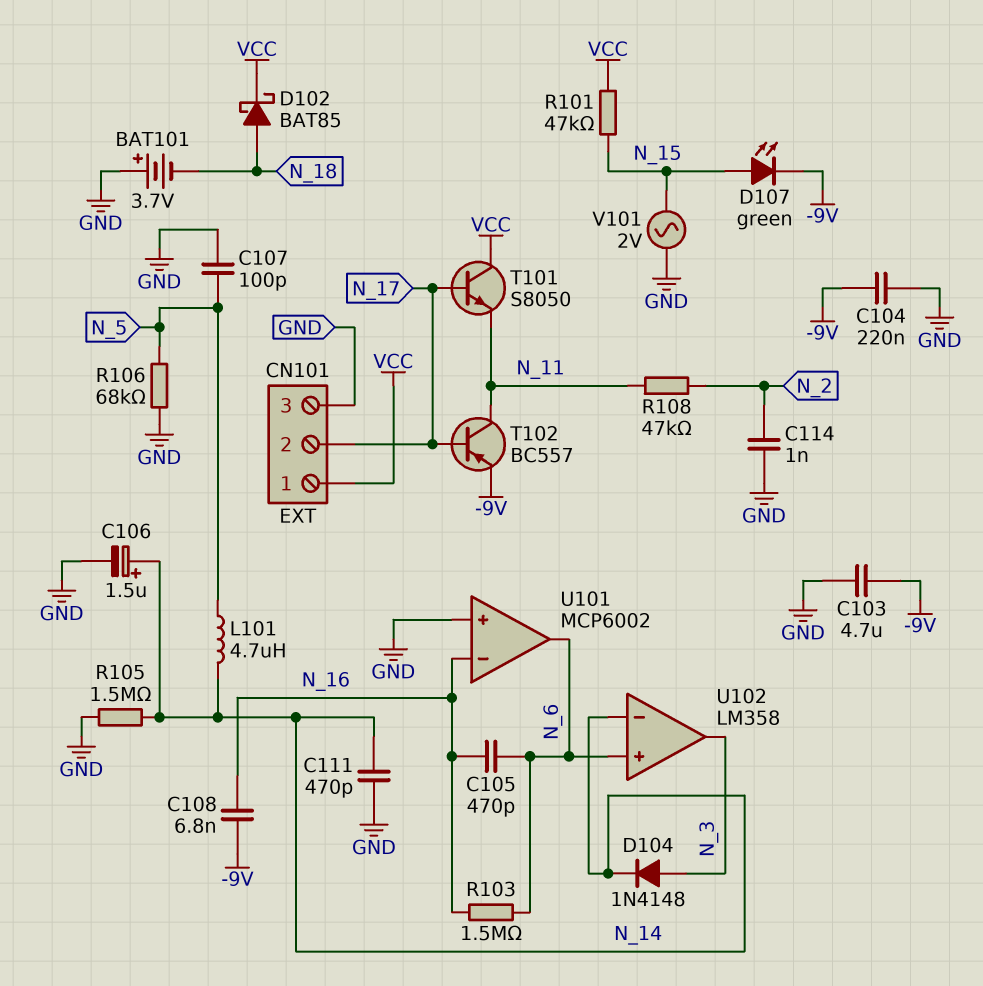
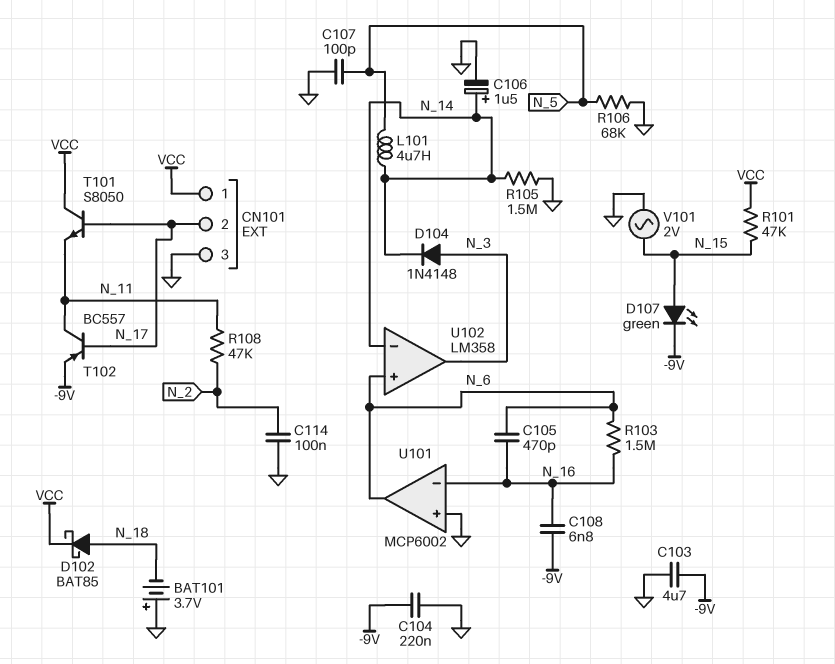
C111: 470pF (GND, N_14) -> none
C114: 1nF (GND, N_2) -> 100nF (GND, N_2)

